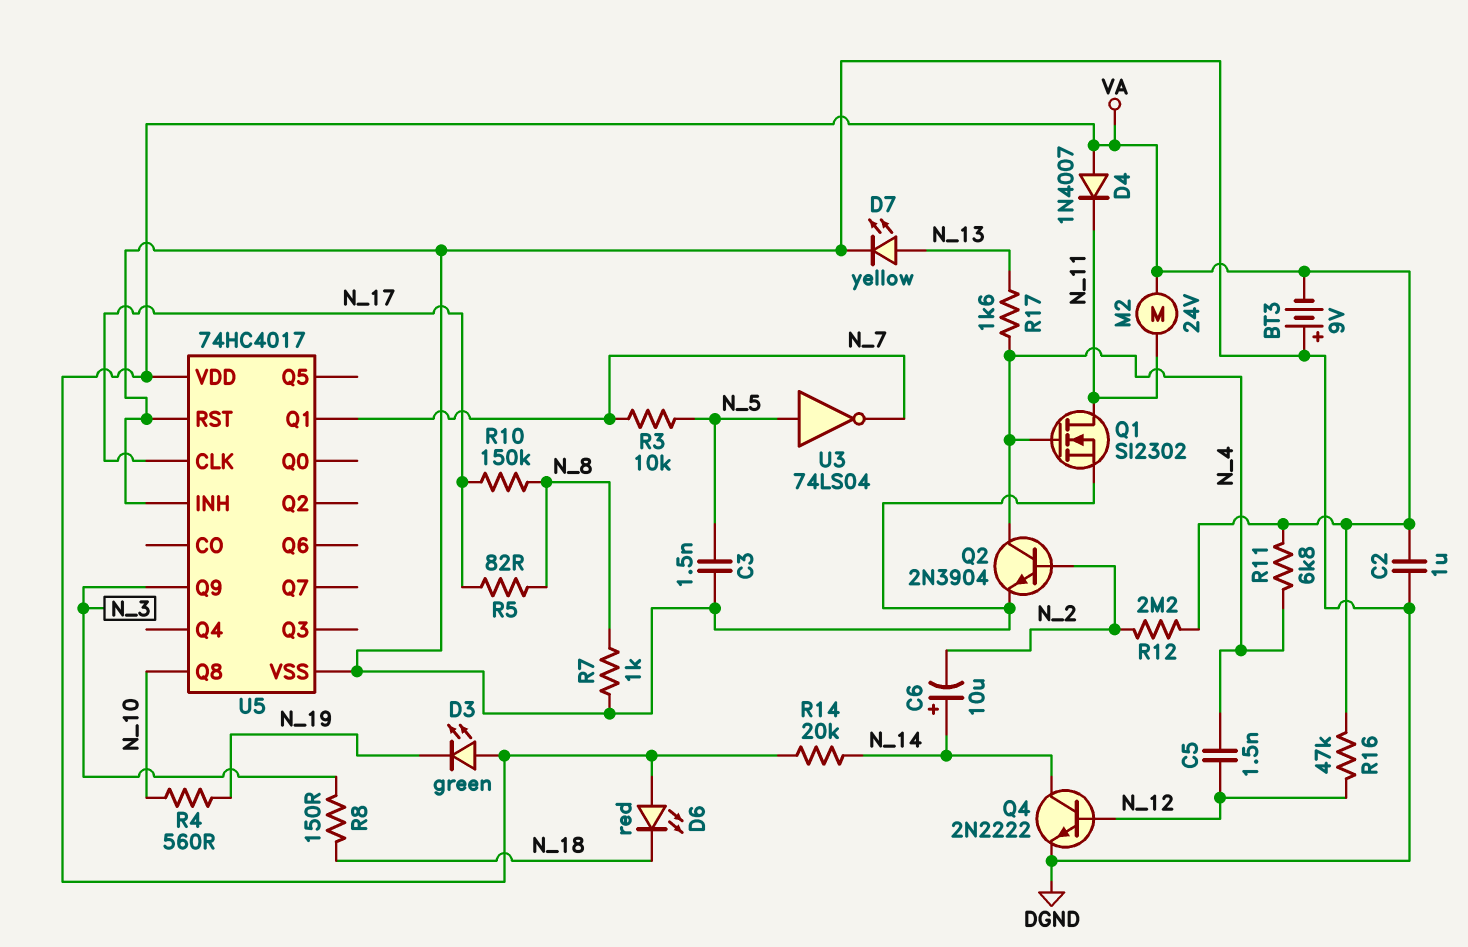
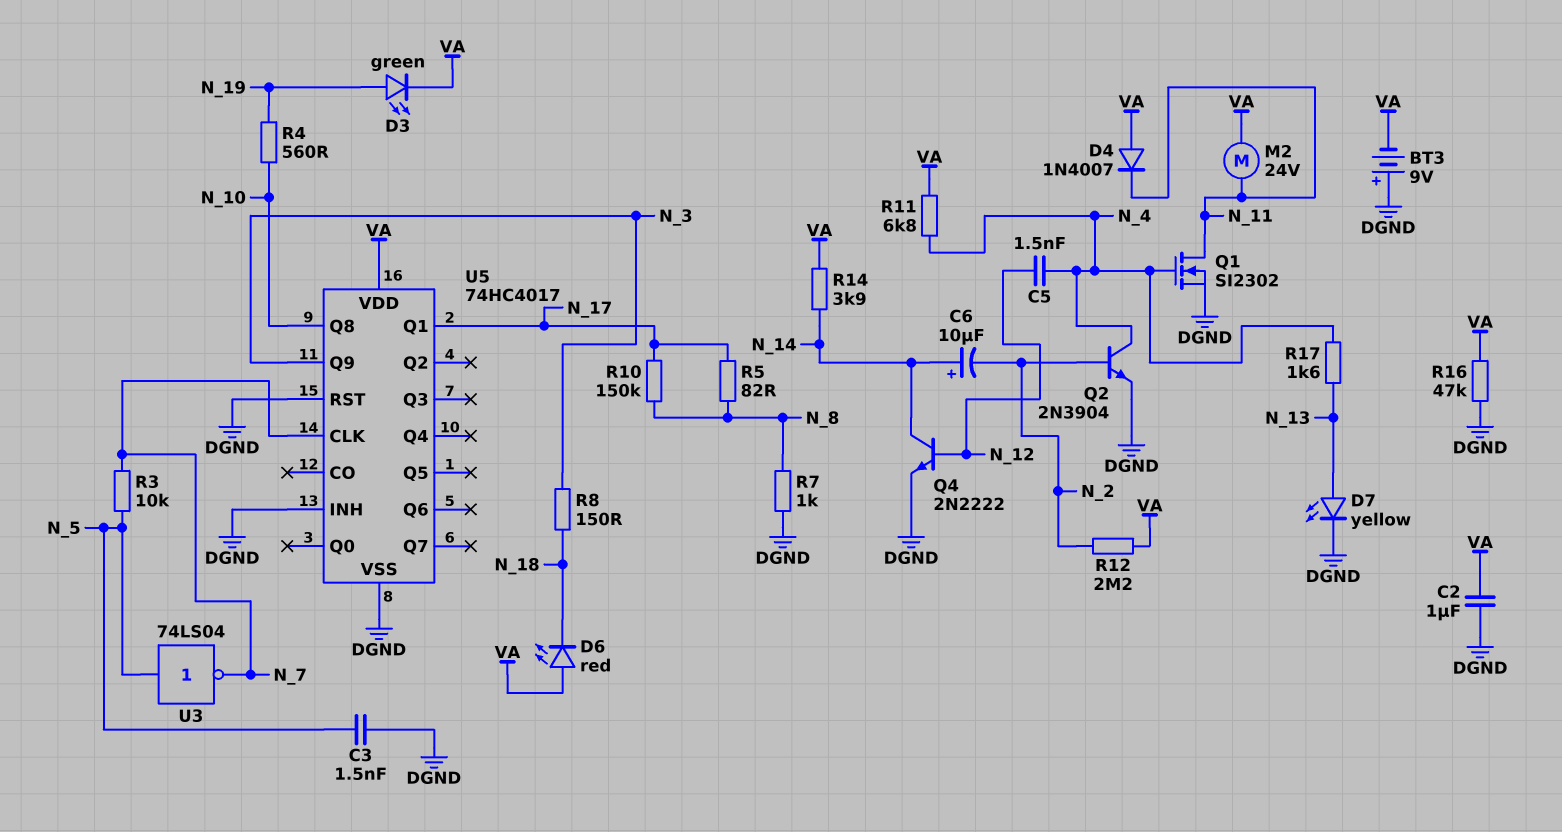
D3: LED green (A VA, K N_19) -> LED green (A N_19, K VA)
R14: 20k (N_14, VA) -> 3.9k (N_14, VA)
R16: 47k (N_12, VA) -> 47k (DGND, VA)
U5 pin CLK: N_17 -> N_7
U5 pin Q1: N_7 -> N_17

